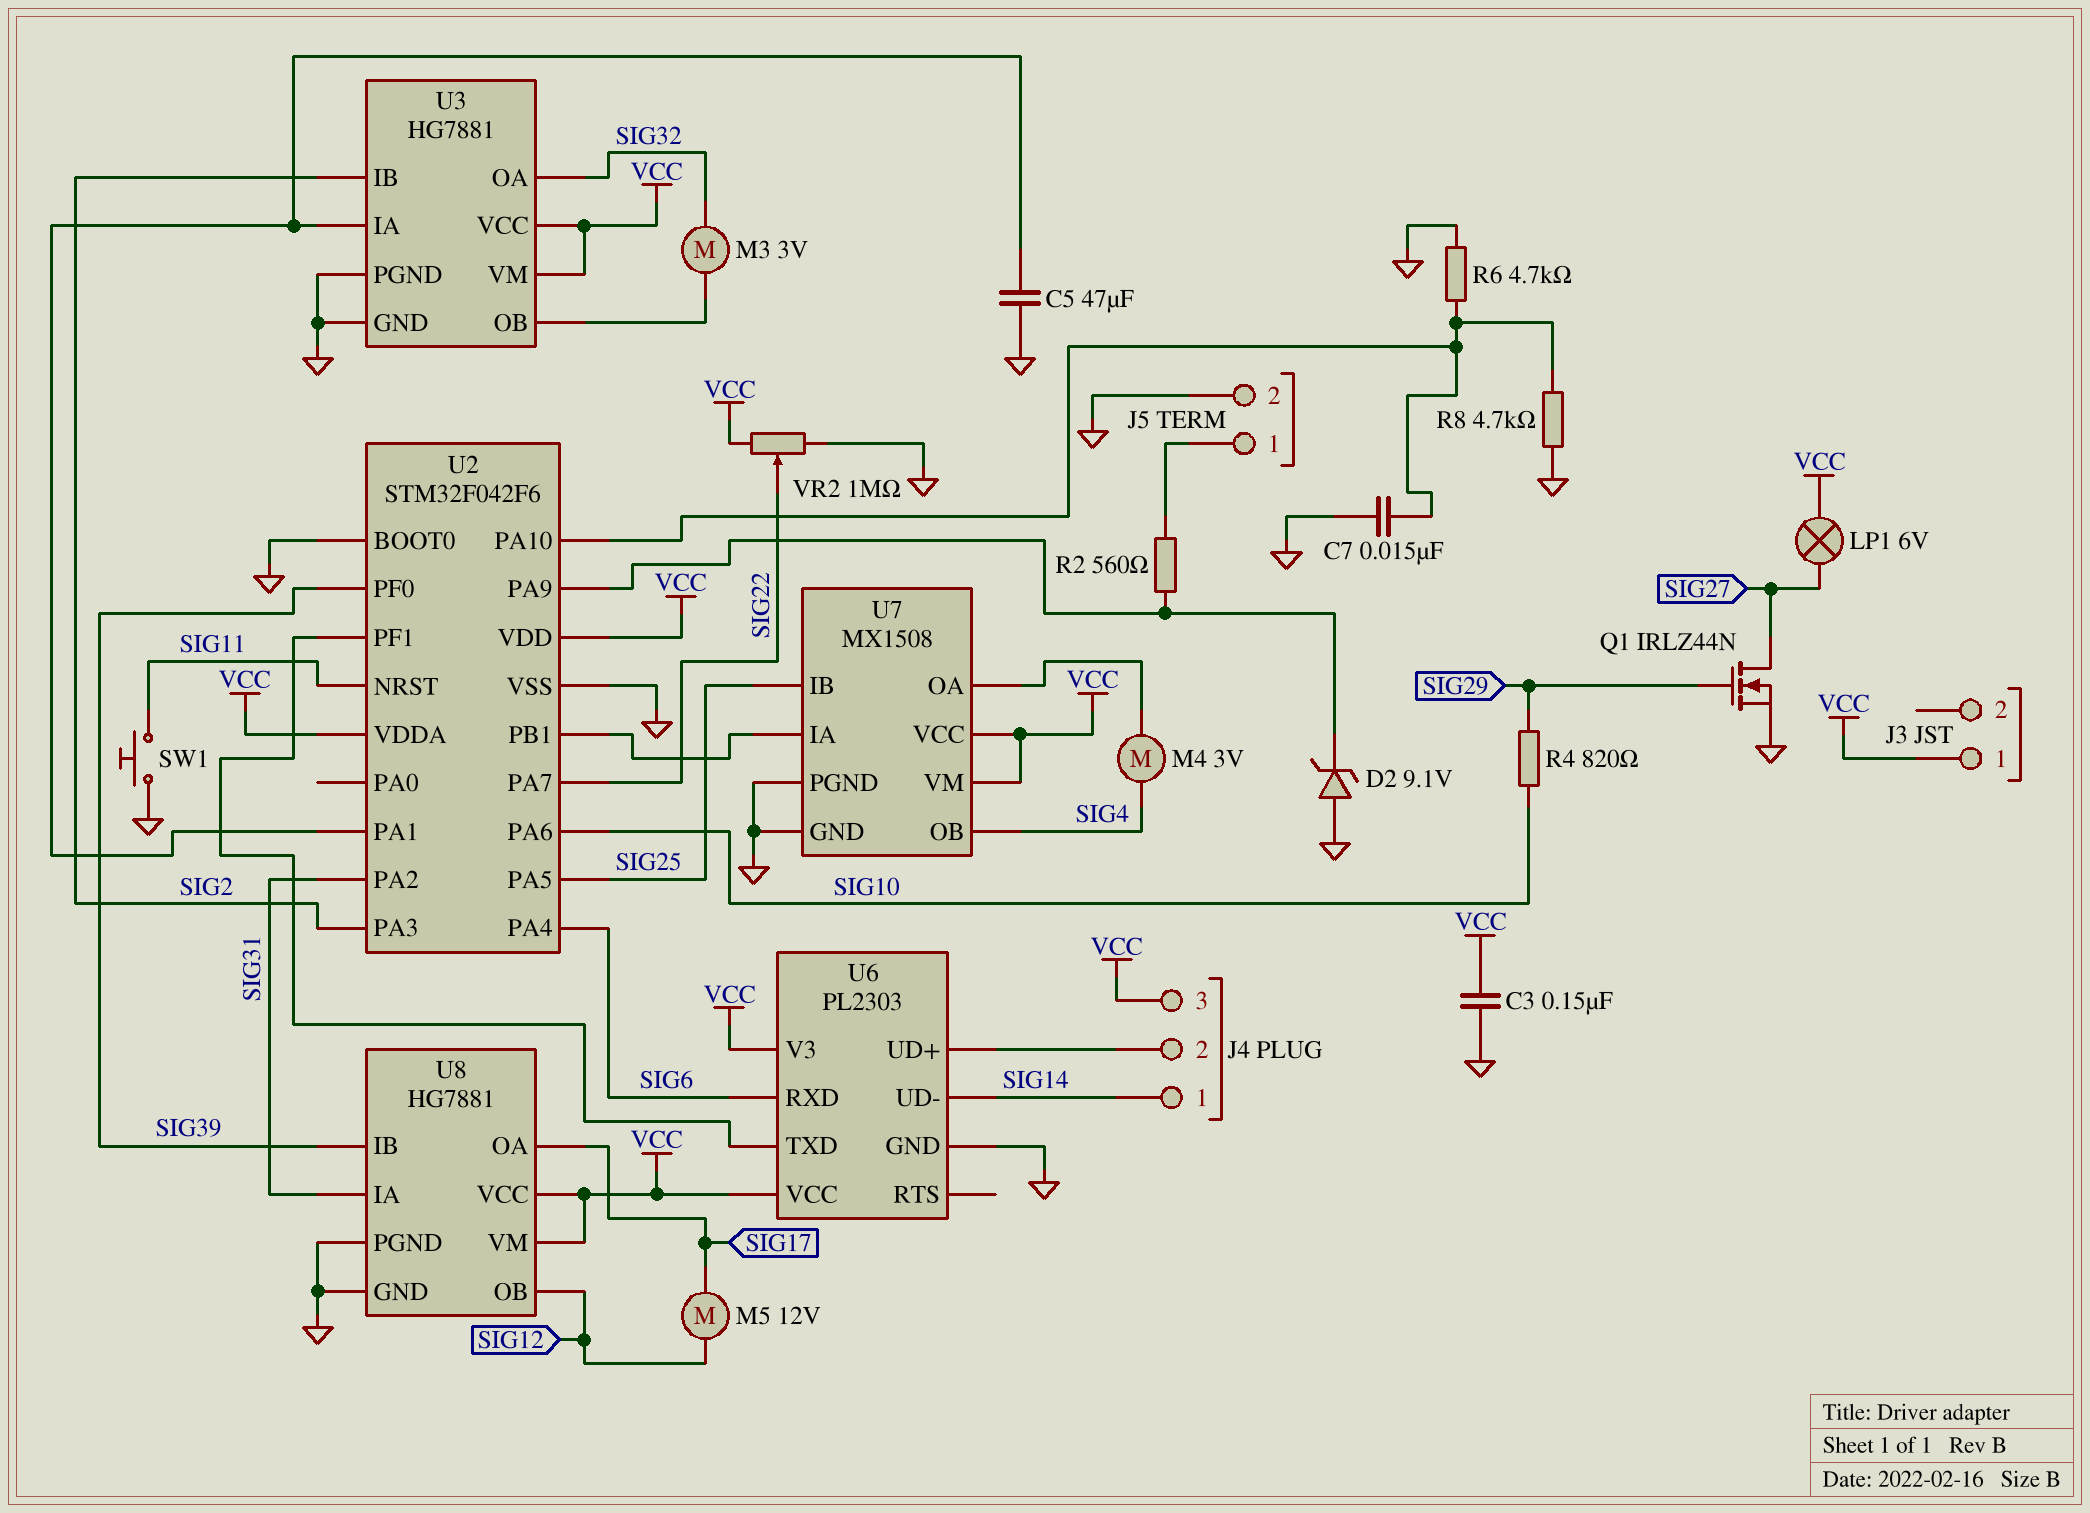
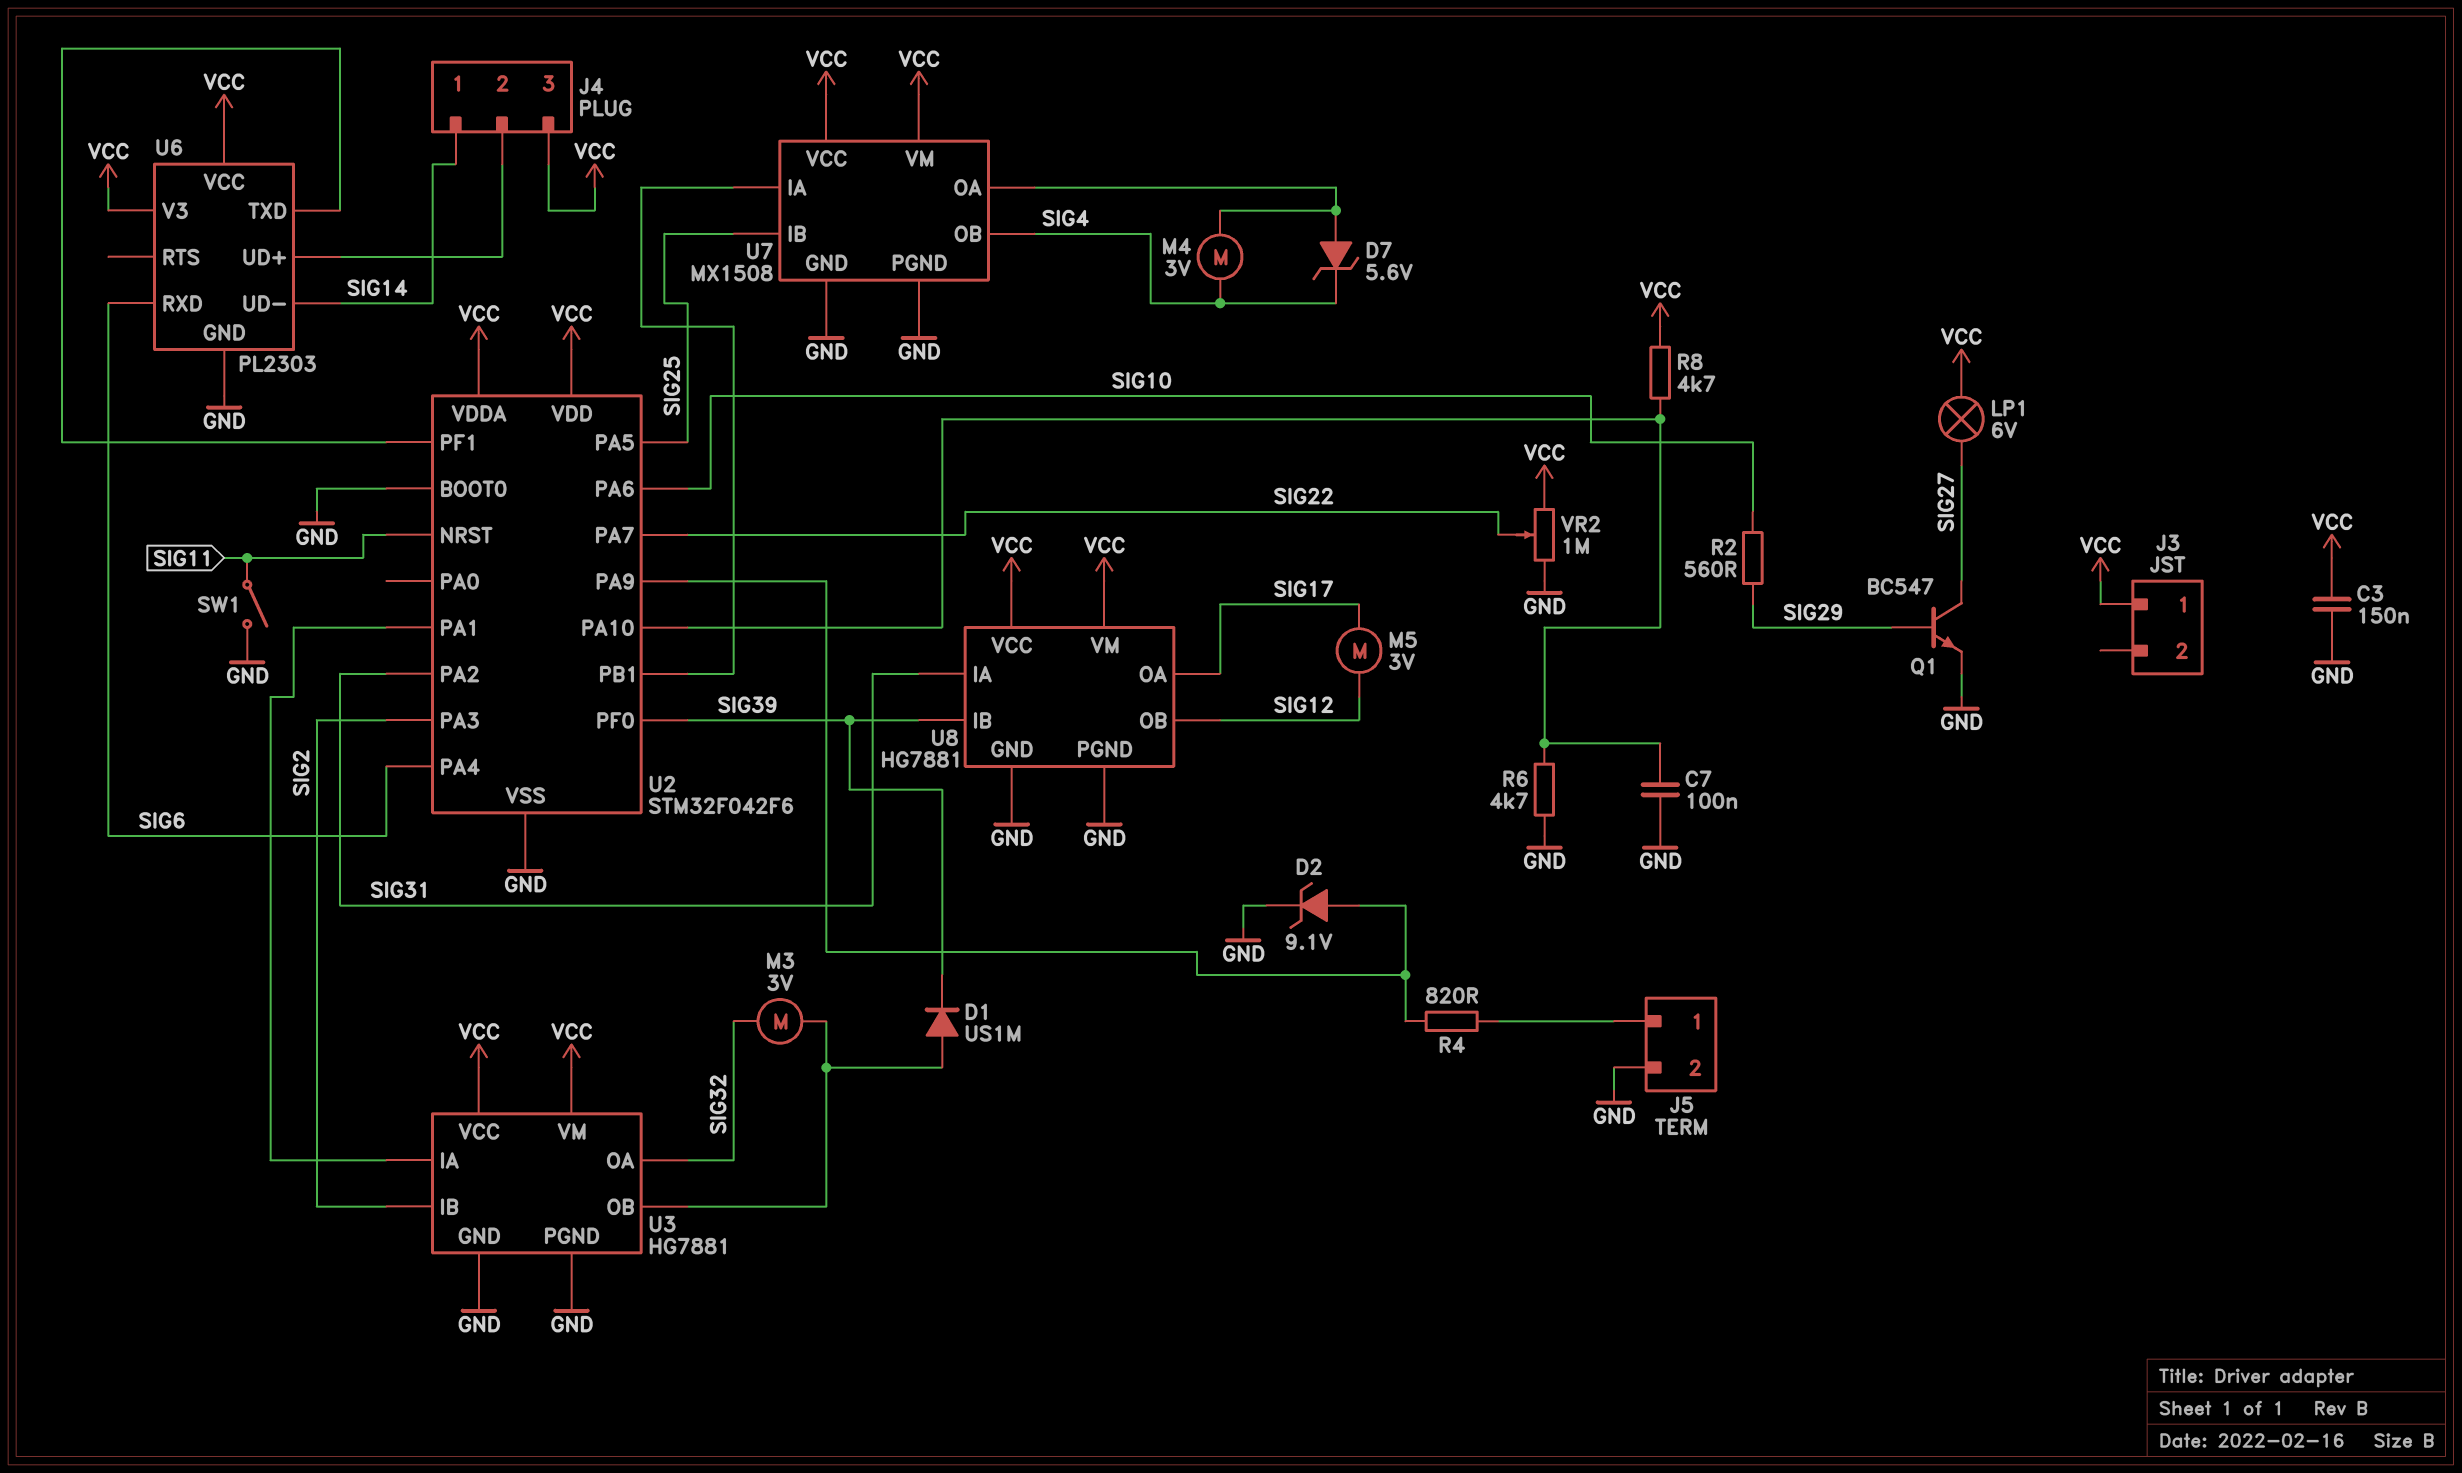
C5: 47uF (GND, U2/PA1) -> none
C7: 15nF (GND, U2/PA10) -> 100nF (GND, U2/PA10)
D1: none -> diode US1M (A U3/OB, K SIG39)
D2: zener 9.1V (A GND, K U2/PA9) -> zener 9.1V (A U2/PA9, K GND)
D7: none -> zener 5.6V (A U7/OA, K SIG4)
M5: motor 12V (SIG12, SIG17) -> motor 3V (SIG12, SIG17)
Q1: NMOS IRLZ44N (G SIG29, D SIG27, S GND) -> NPN BC547 (B SIG29, C SIG27, E GND)
R2: 560 (J5/1, U2/PA9) -> 560 (SIG10, SIG29)
R4: 820 (SIG10, SIG29) -> 820 (J5/1, U2/PA9)
R8: 4.7k (GND, U2/PA10) -> 4.7k (U2/PA10, VCC)
SW1: button (GND, SIG11) -> switch (GND, SIG11)

